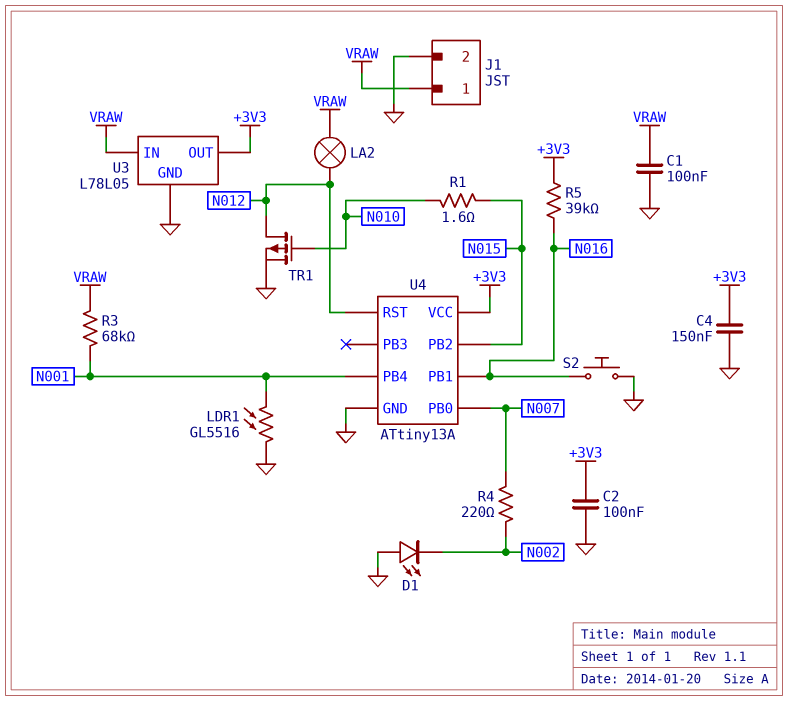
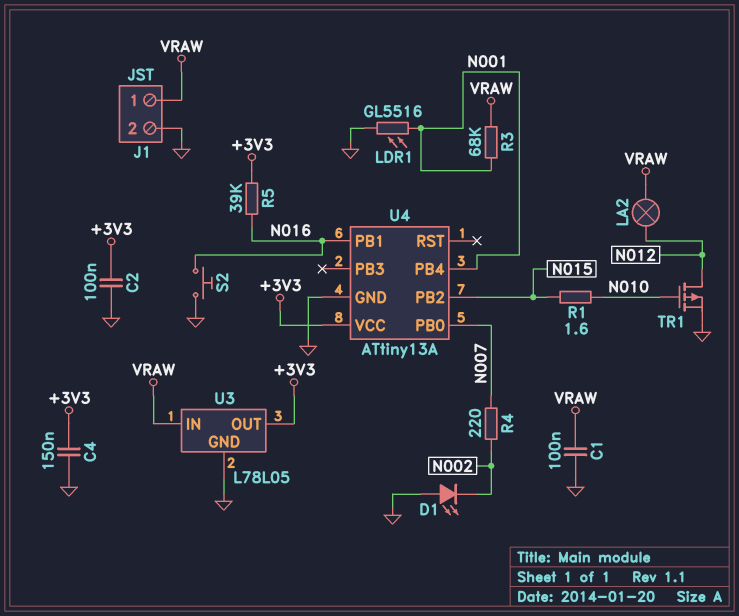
U4 pin RST: N012 -> none

